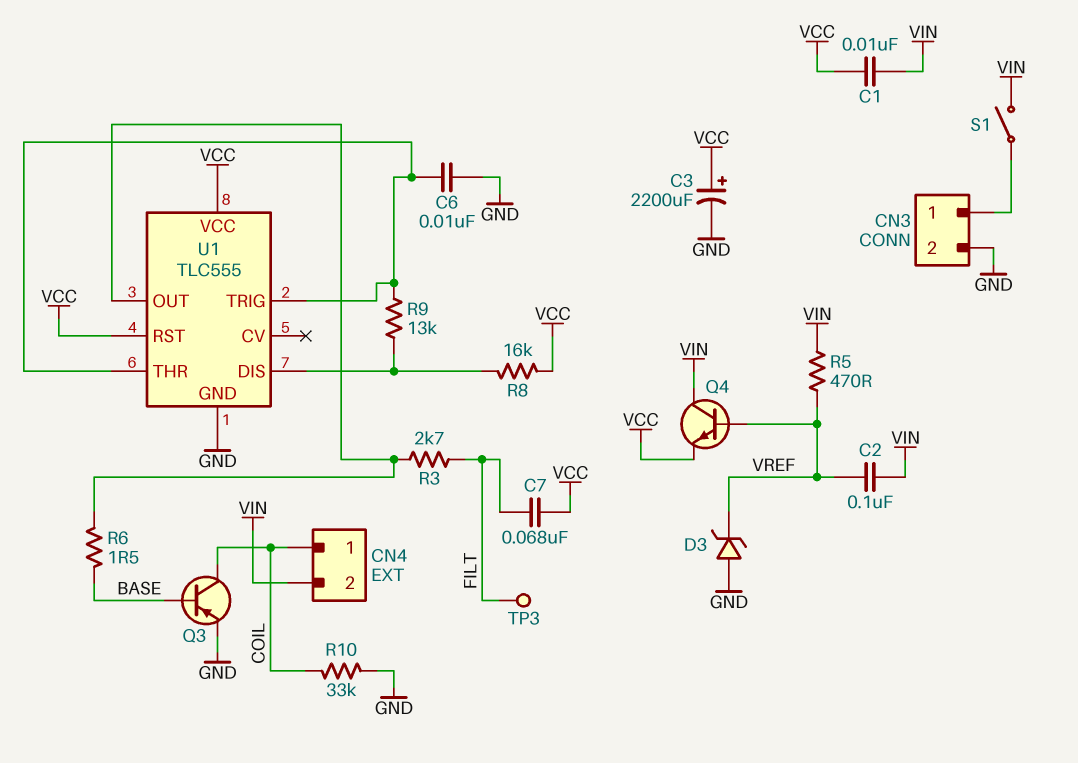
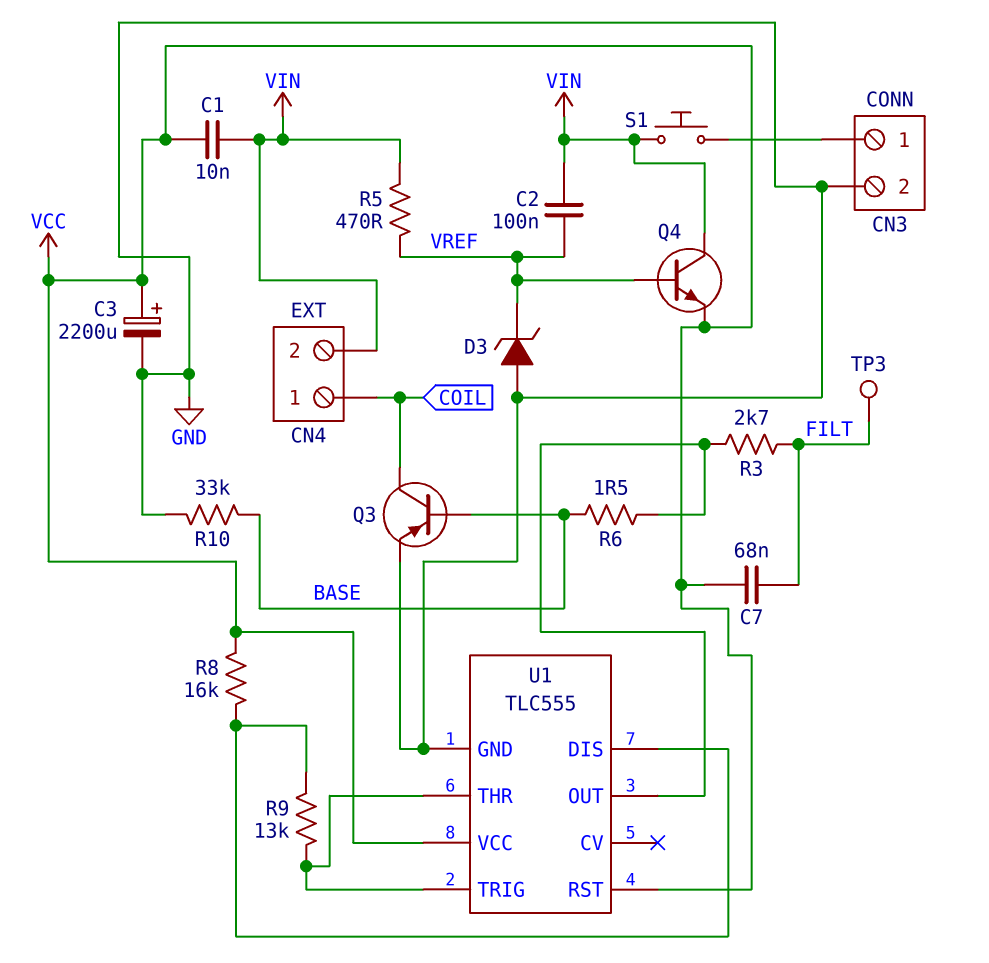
C6: 10nF (GND, U1/THR) -> none
R10: 33k (COIL, GND) -> 33k (BASE, GND)
S1: switch (CN3/1, VIN) -> button (CN3/1, VIN)

